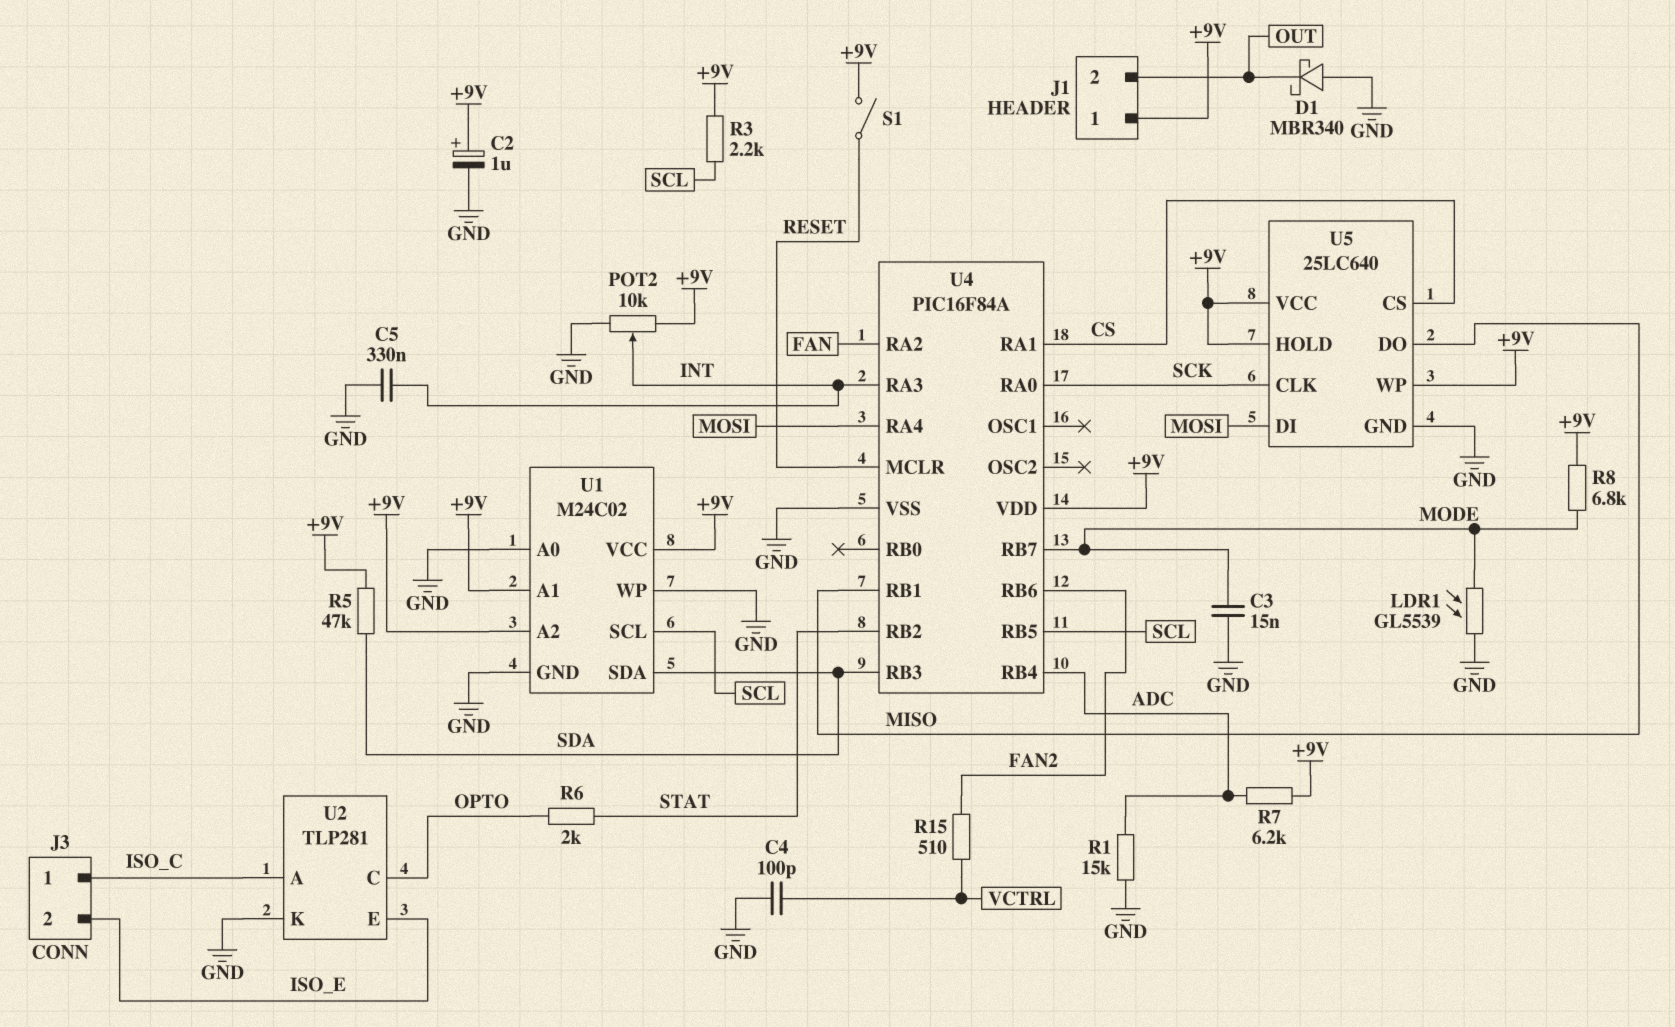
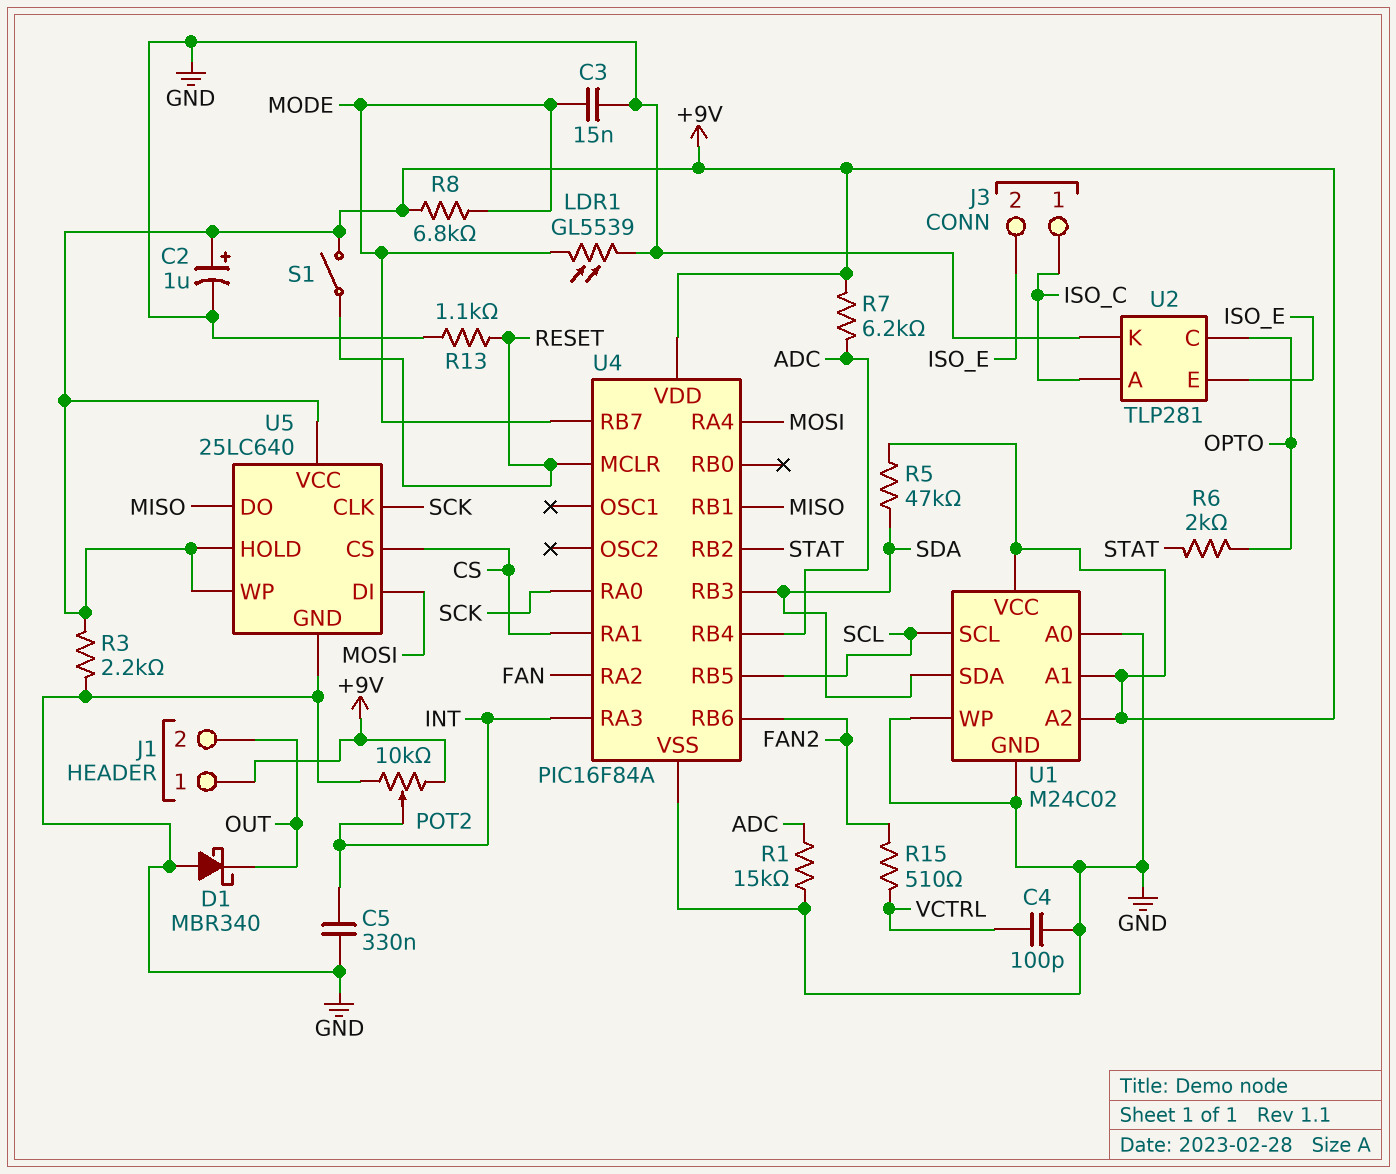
R3: 2.2k (+9V, SCL) -> 2.2k (+9V, GND)
R13: none -> 1.1k (GND, RESET)

